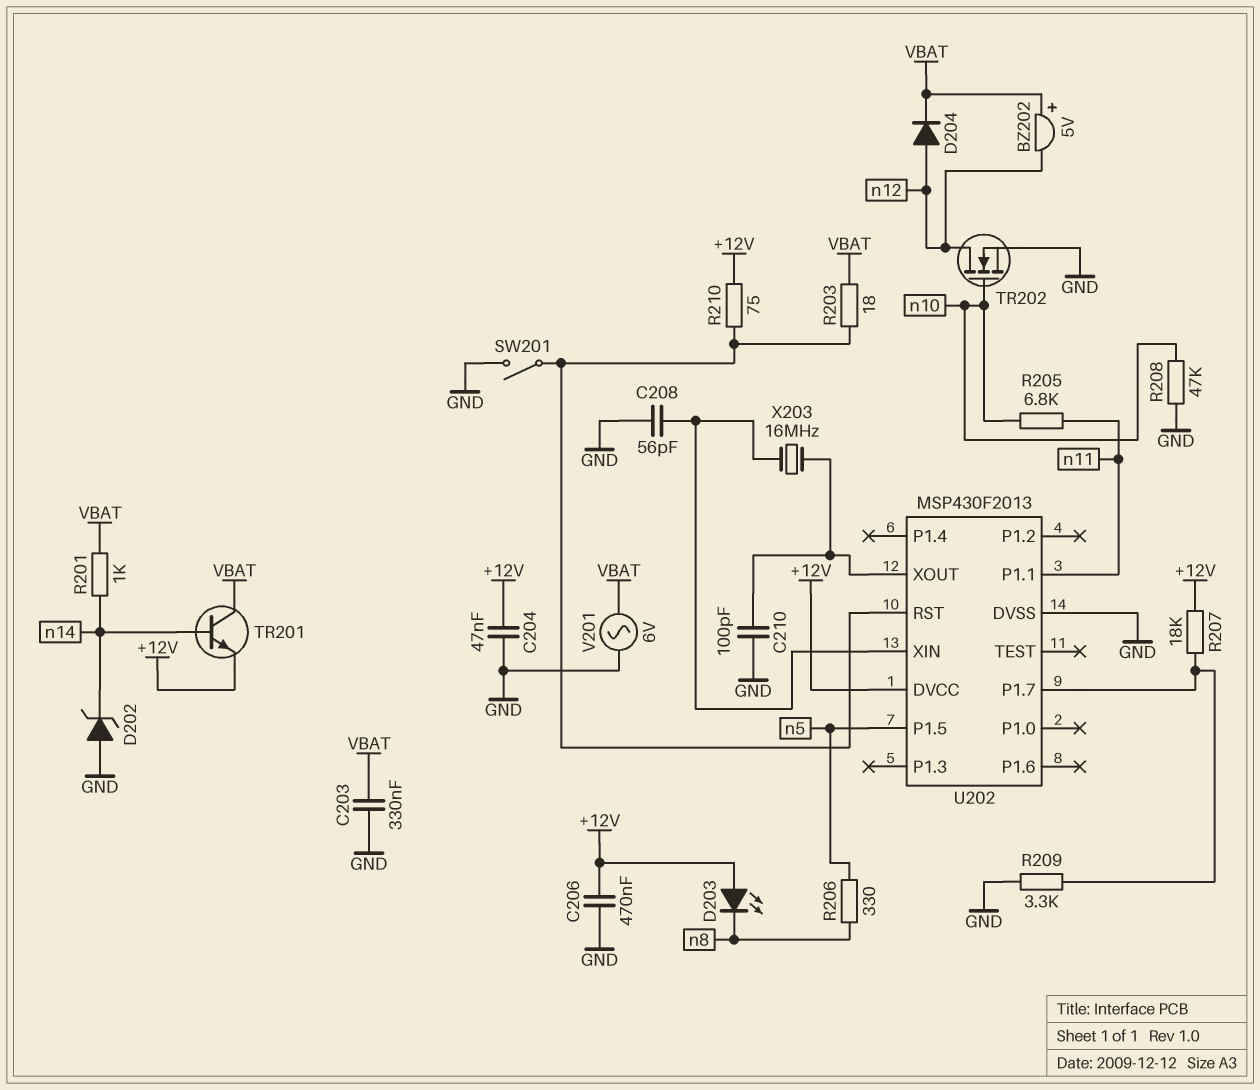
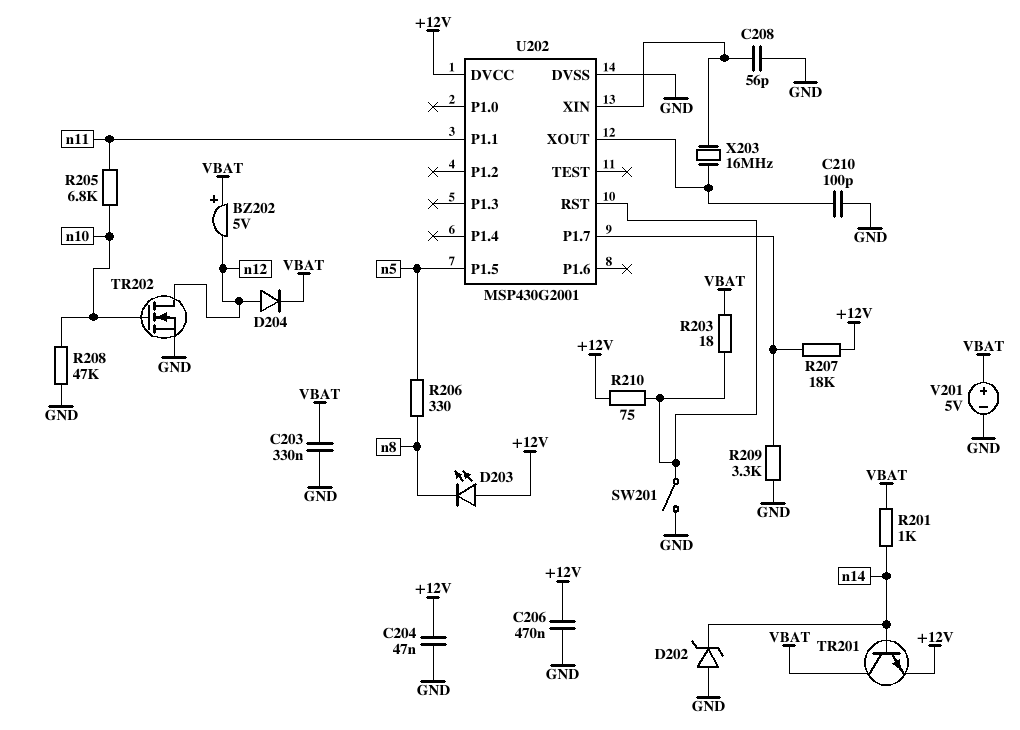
U202: MSP430F2013 -> MSP430G2001
V201: AC 6V (GND, VBAT) -> 5V (plus VBAT, minus GND)

